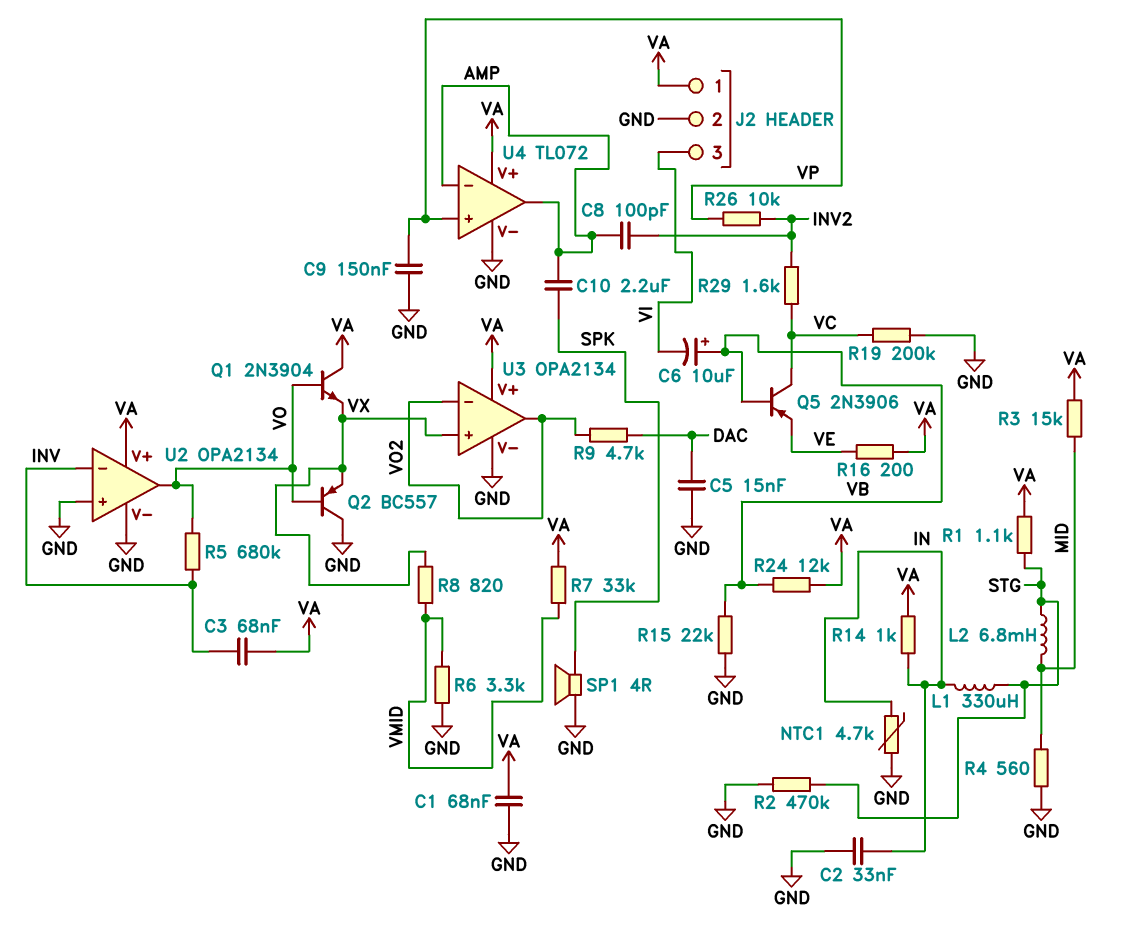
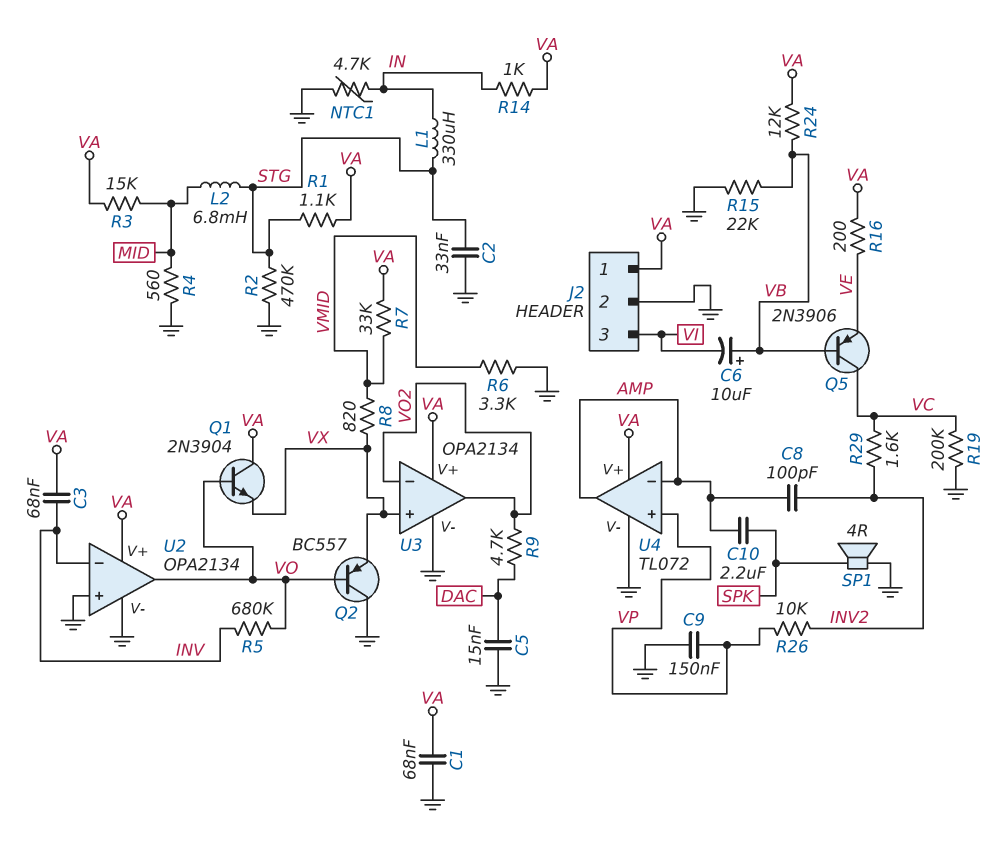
C2: 33nF (GND, IN) -> 33nF (GND, STG)

